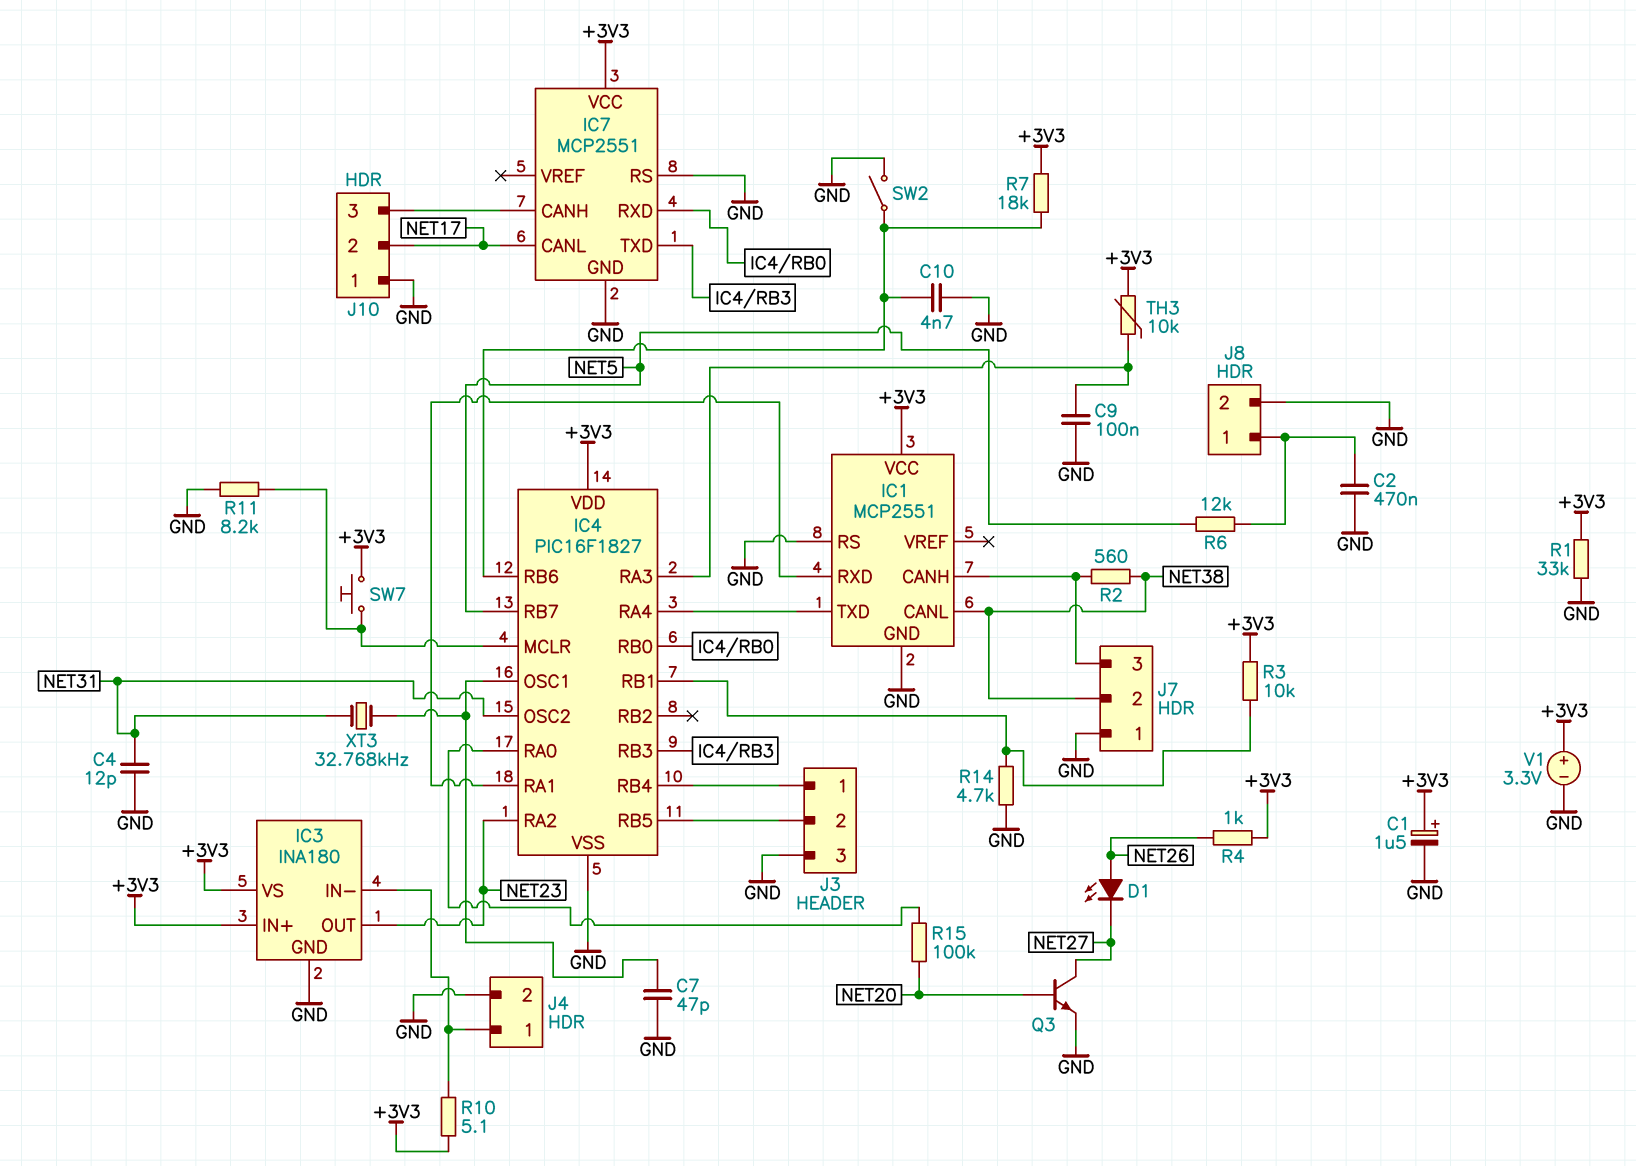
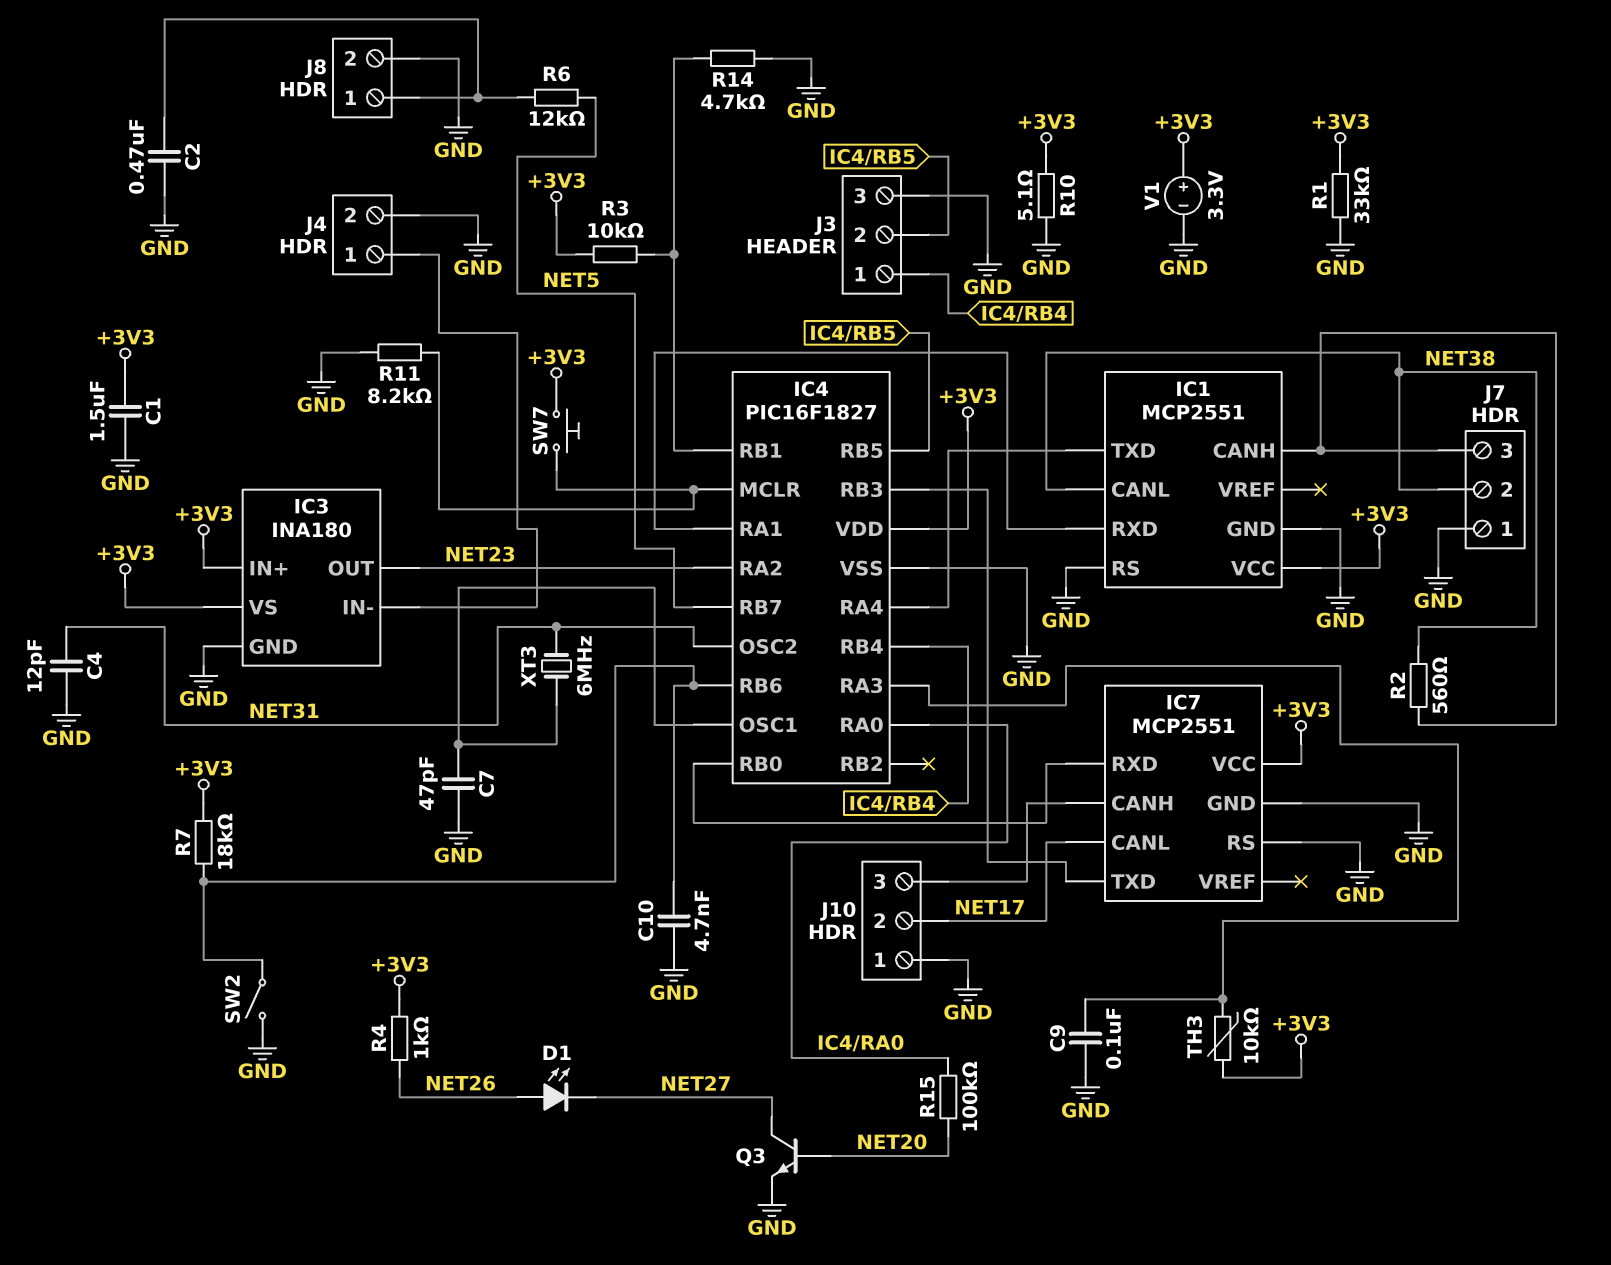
C1: 1.5uF (plus +3V3, minus GND) -> 1.5uF (+3V3, GND)
R10: 5.1 (+3V3, IC3/IN-) -> 5.1 (+3V3, GND)
XT3: 32.768kHz (IC4/OSC1, NET31) -> 6MHz (IC4/OSC1, NET31)

